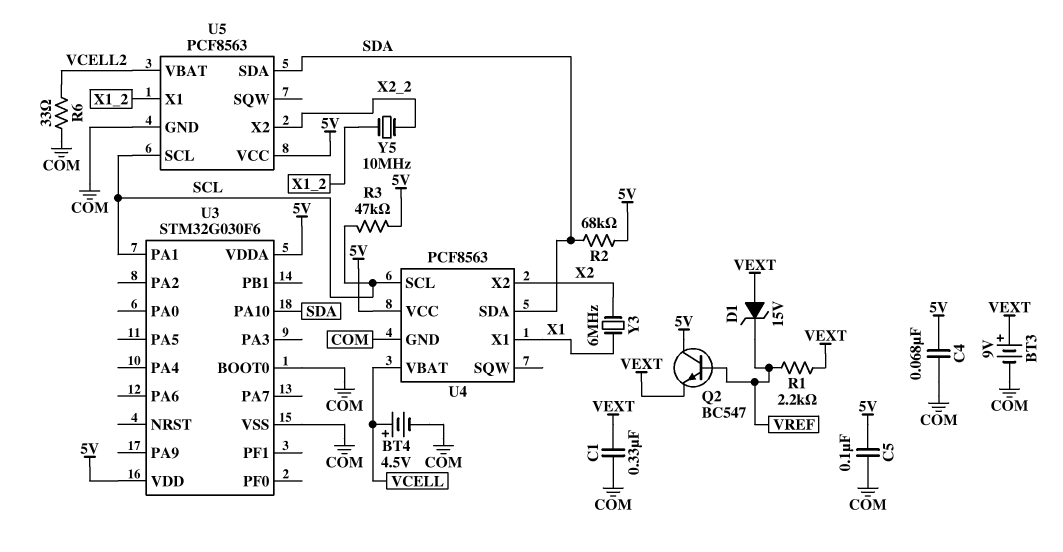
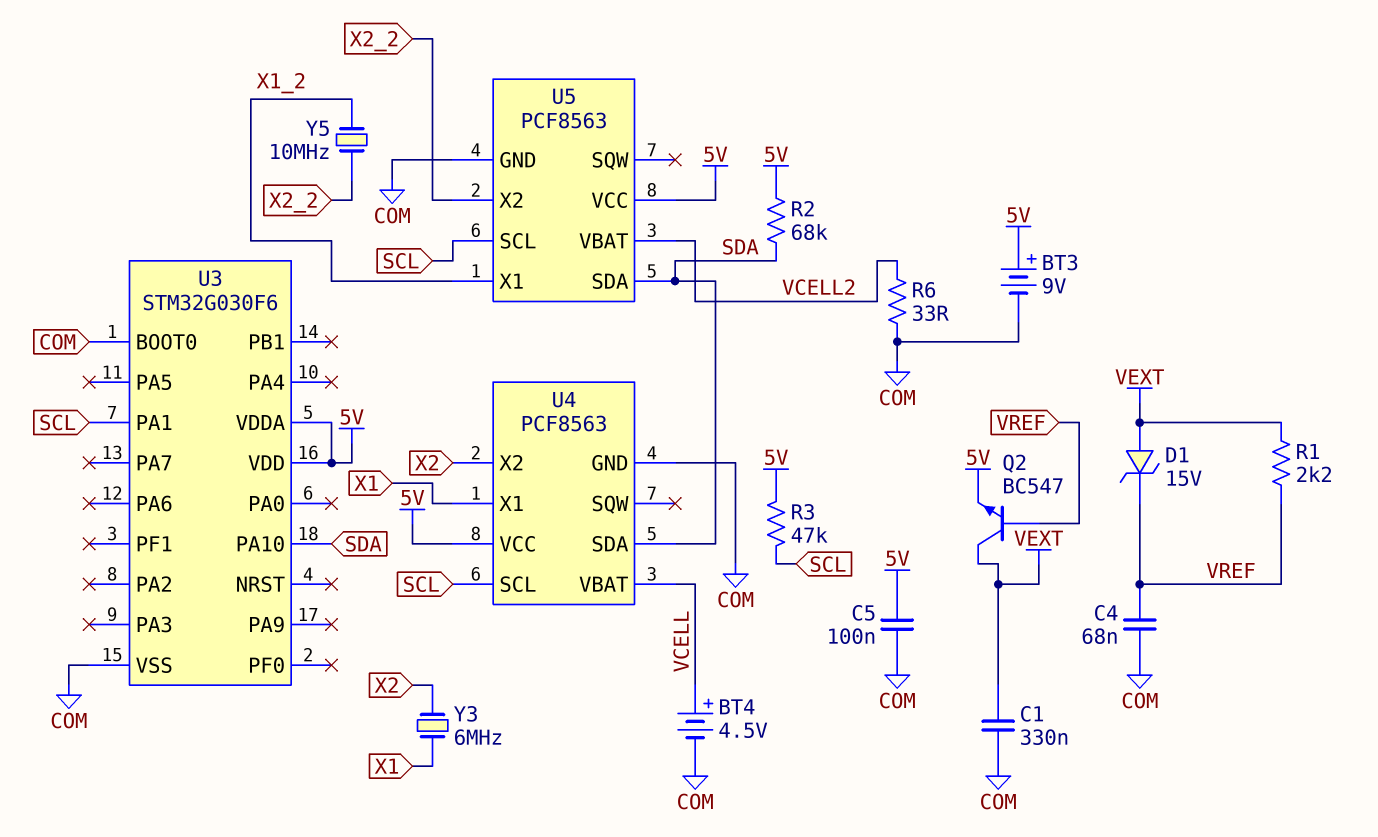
BT3: 9V (plus VEXT, minus COM) -> 9V (plus 5V, minus COM)
C4: 68nF (5V, COM) -> 68nF (COM, VREF)
Q2: NPN BC547 (B VREF, C 5V, E VEXT) -> NPN BC547 (B VREF, C VEXT, E 5V)

